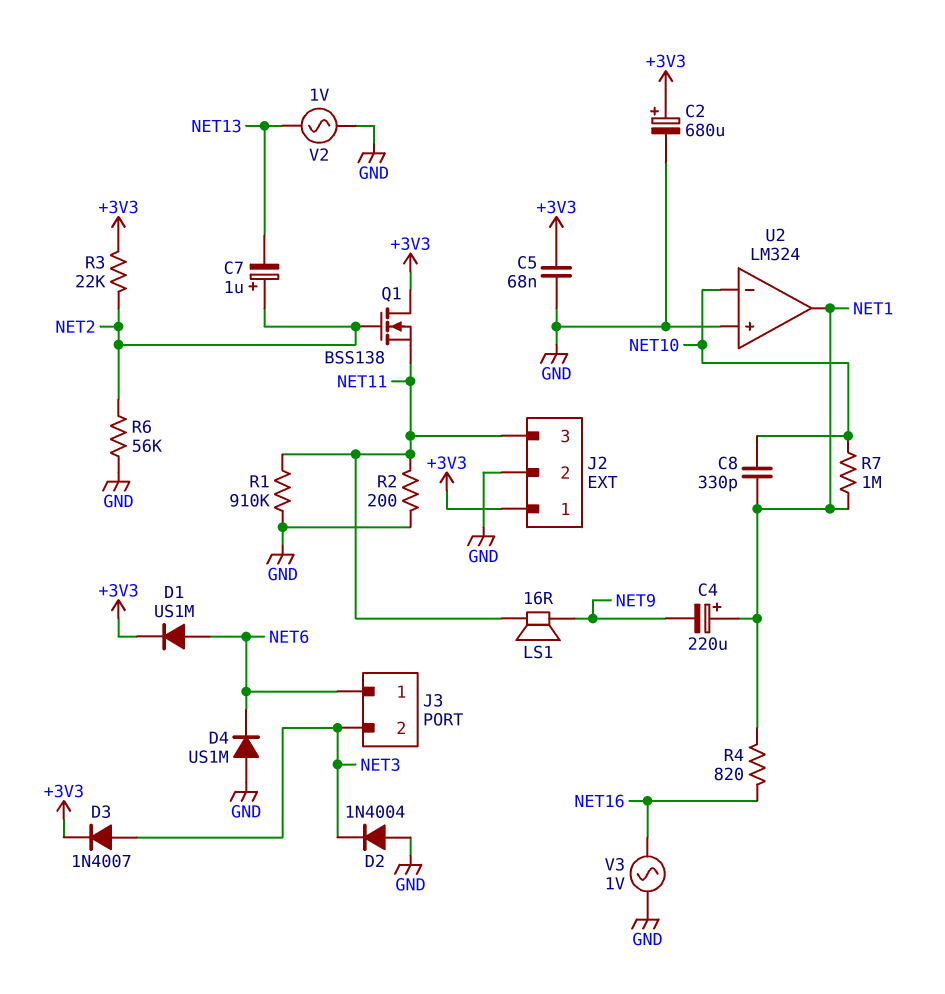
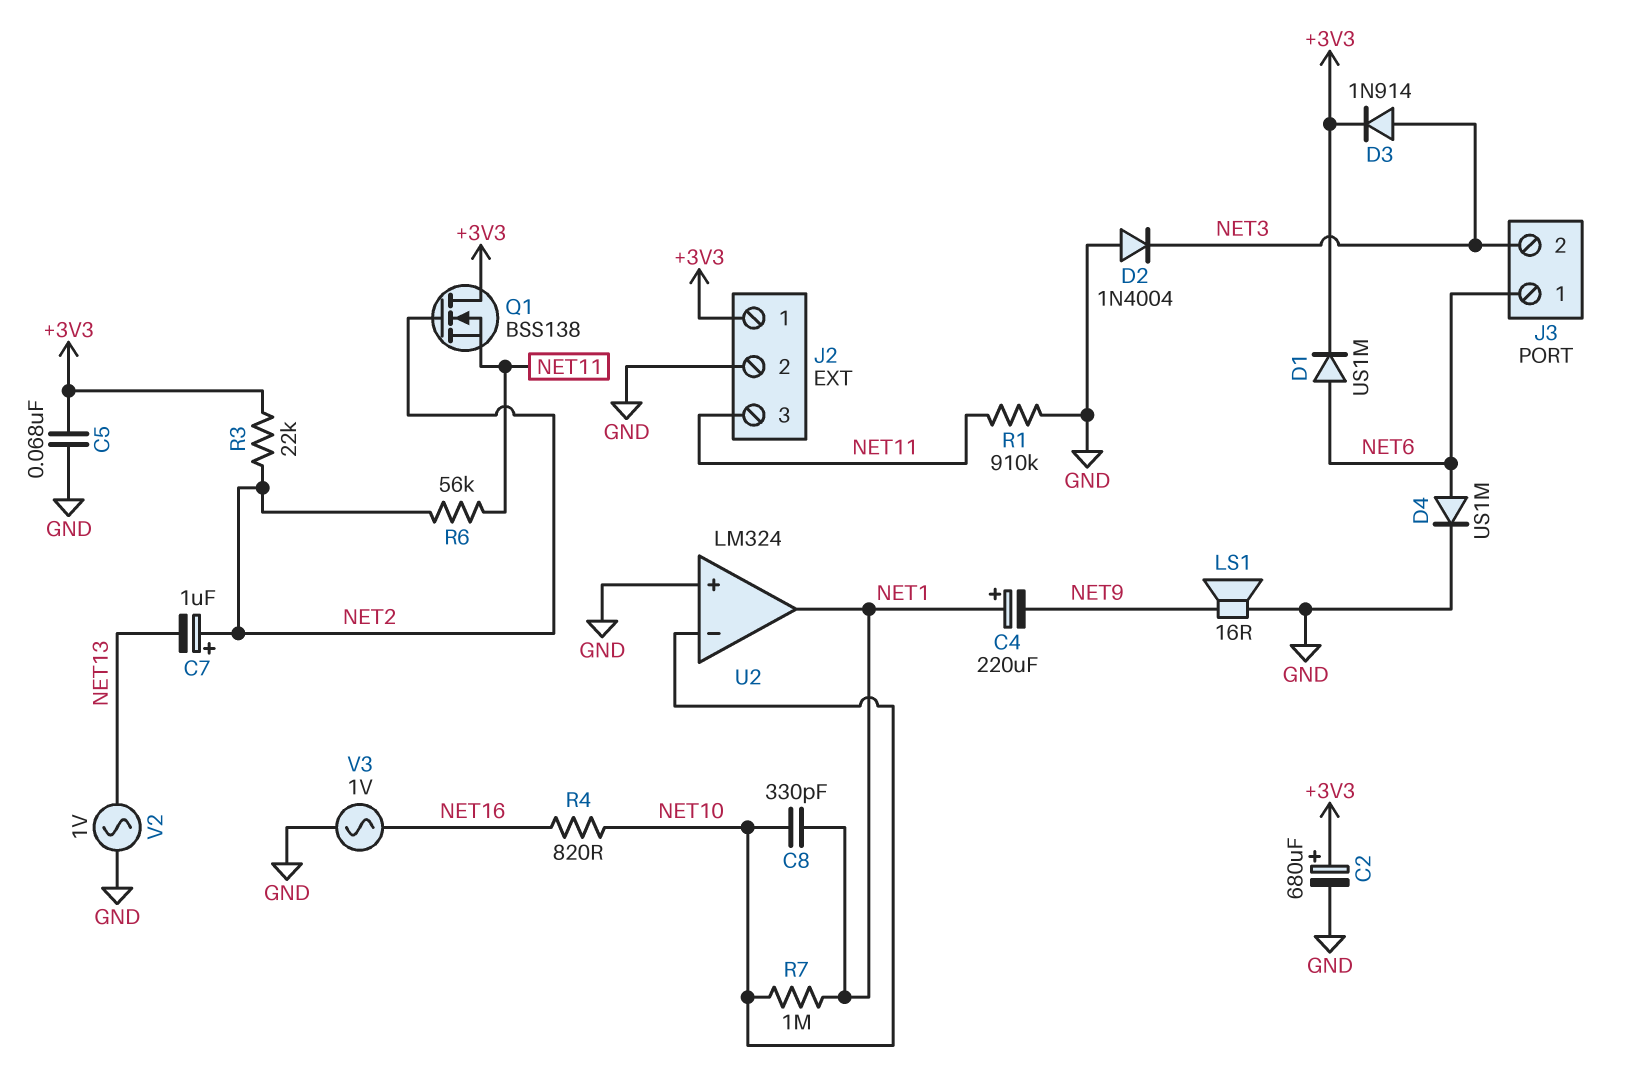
D3: diode 1N4007 (A NET3, K +3V3) -> diode 1N914 (A NET3, K +3V3)
D4: diode US1M (A GND, K NET6) -> diode US1M (A NET6, K GND)
LS1: speaker 16R (NET9, NET11) -> speaker 16R (GND, NET9)
R2: 200 (GND, NET11) -> none
R4: 820 (NET1, NET16) -> 820 (NET10, NET16)
R6: 56k (GND, NET2) -> 56k (NET2, NET11)

